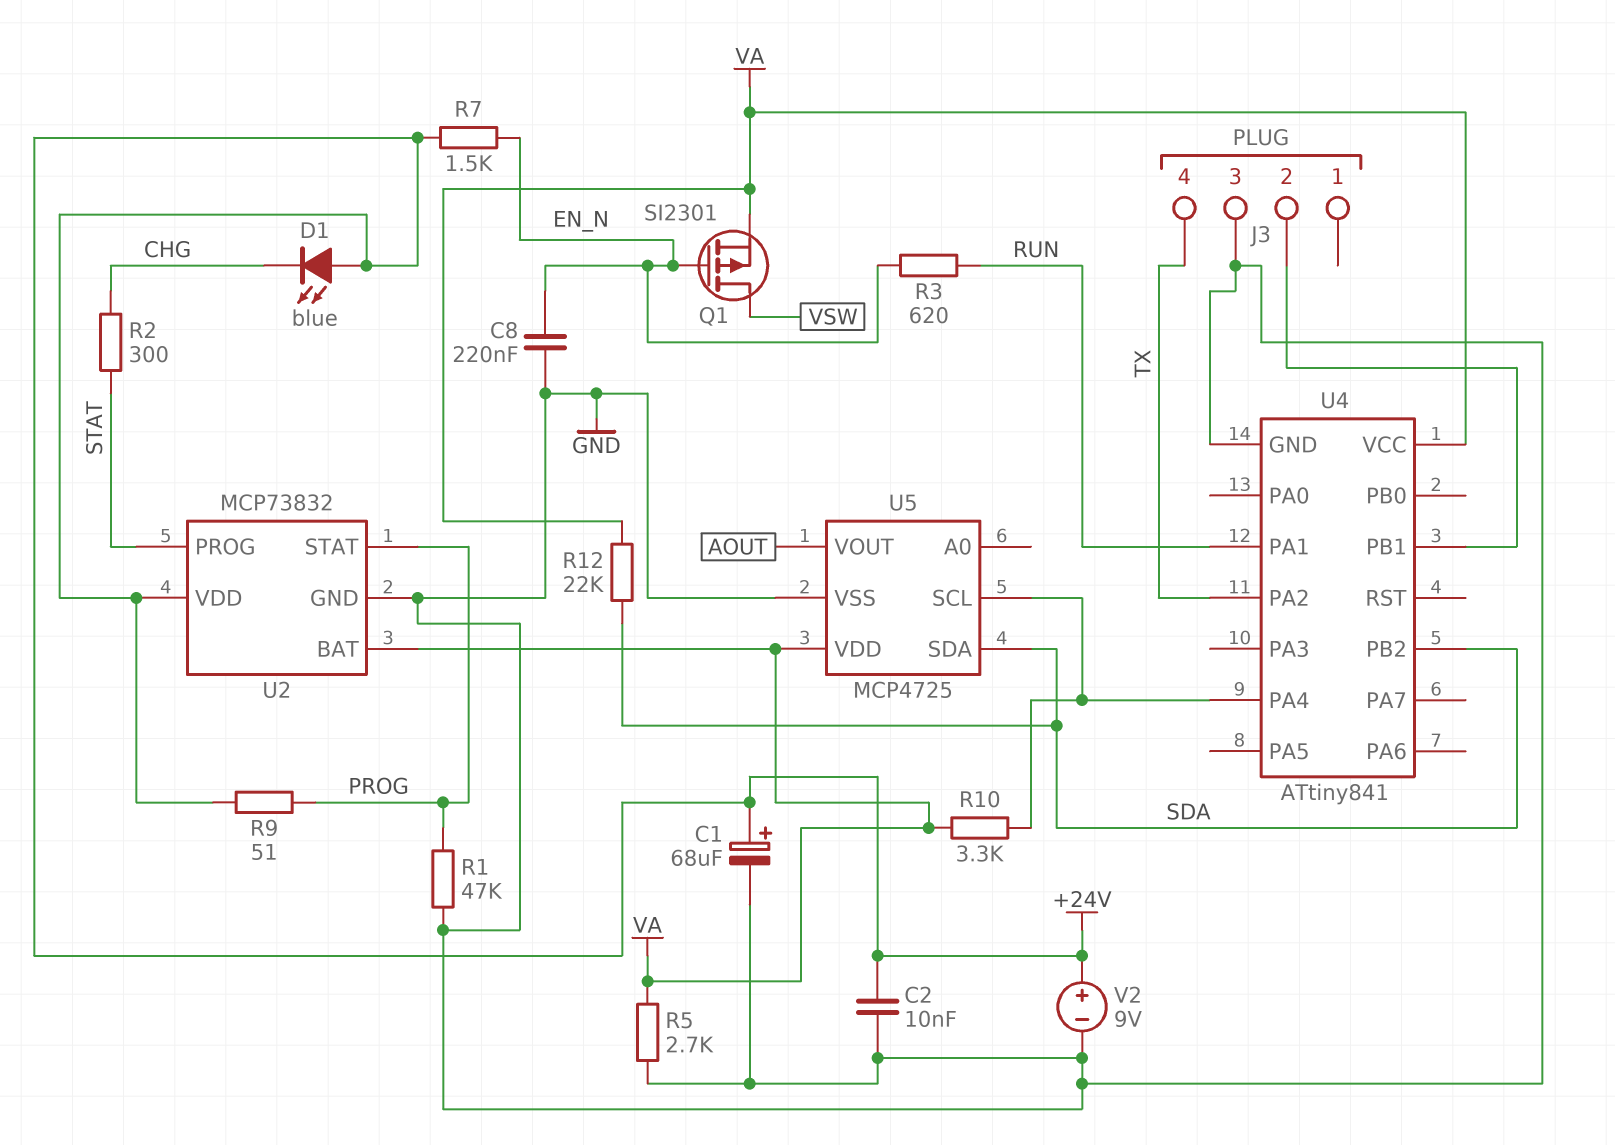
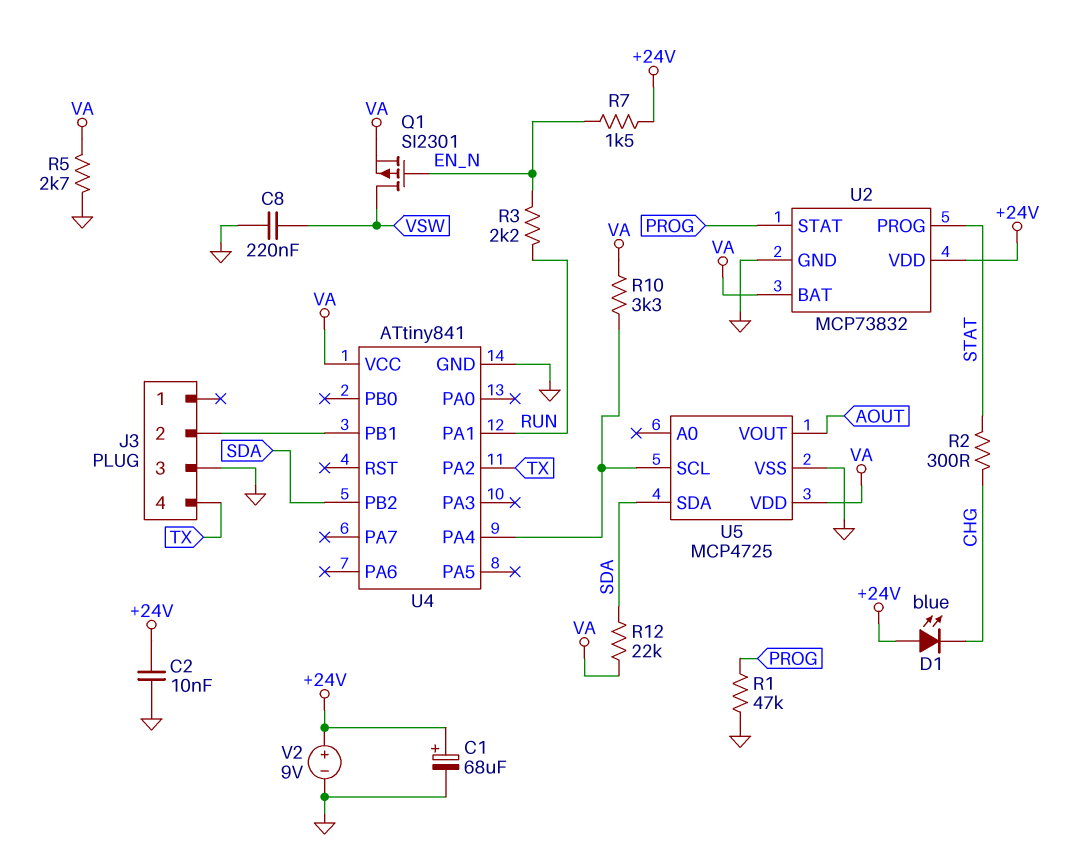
C8: 220nF (EN_N, GND) -> 220nF (GND, VSW)
R3: 620 (EN_N, RUN) -> 2.2k (EN_N, RUN)
R9: 51 (+24V, PROG) -> none

